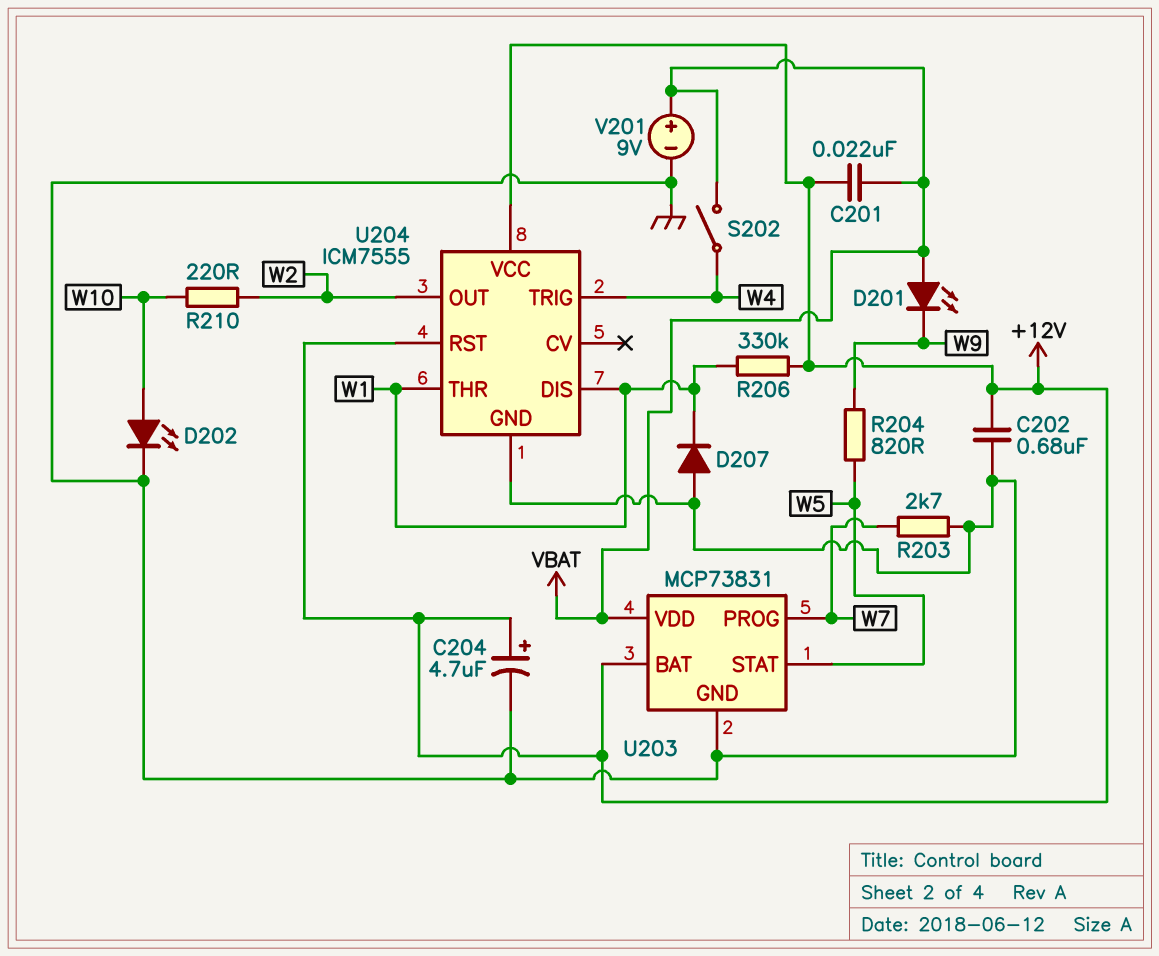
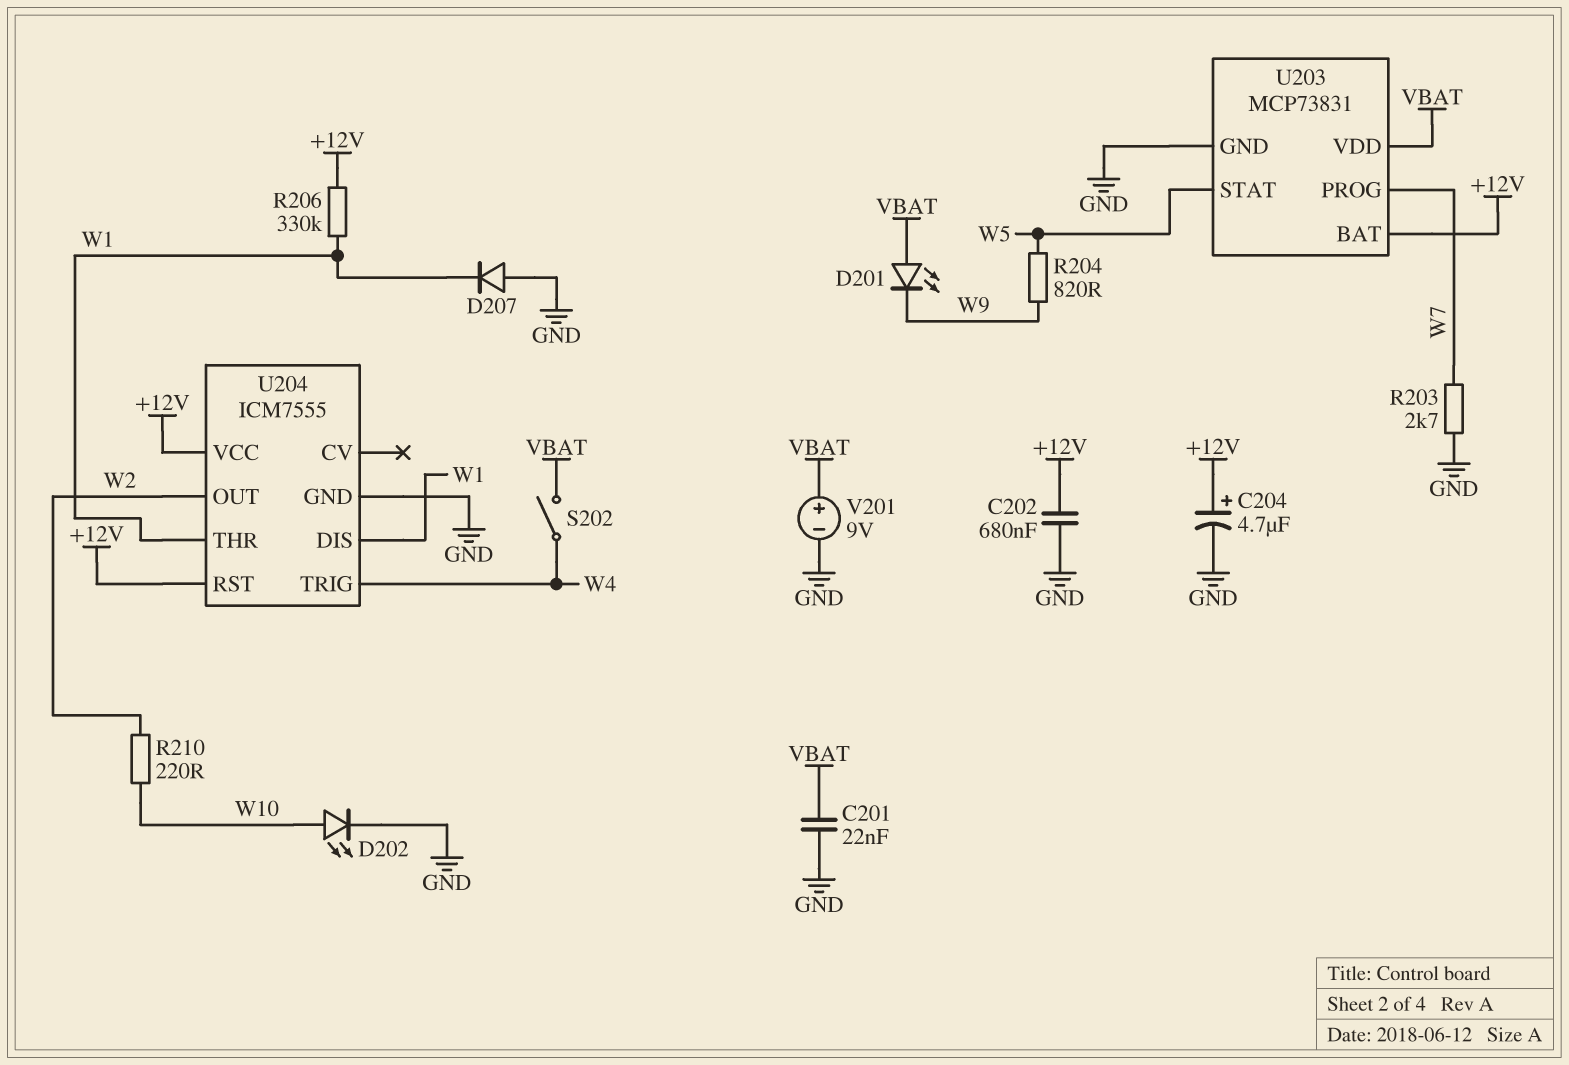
C201: 22nF (+12V, VBAT) -> 22nF (GND, VBAT)

